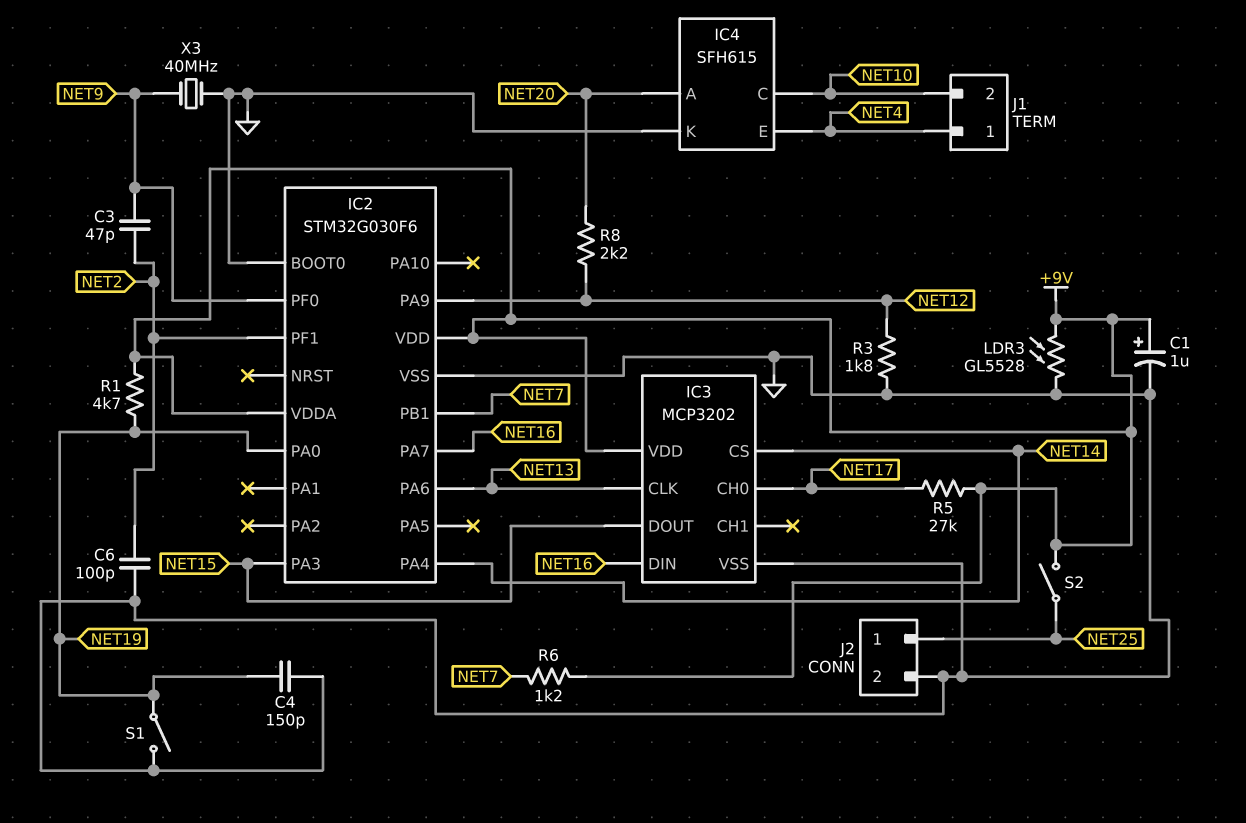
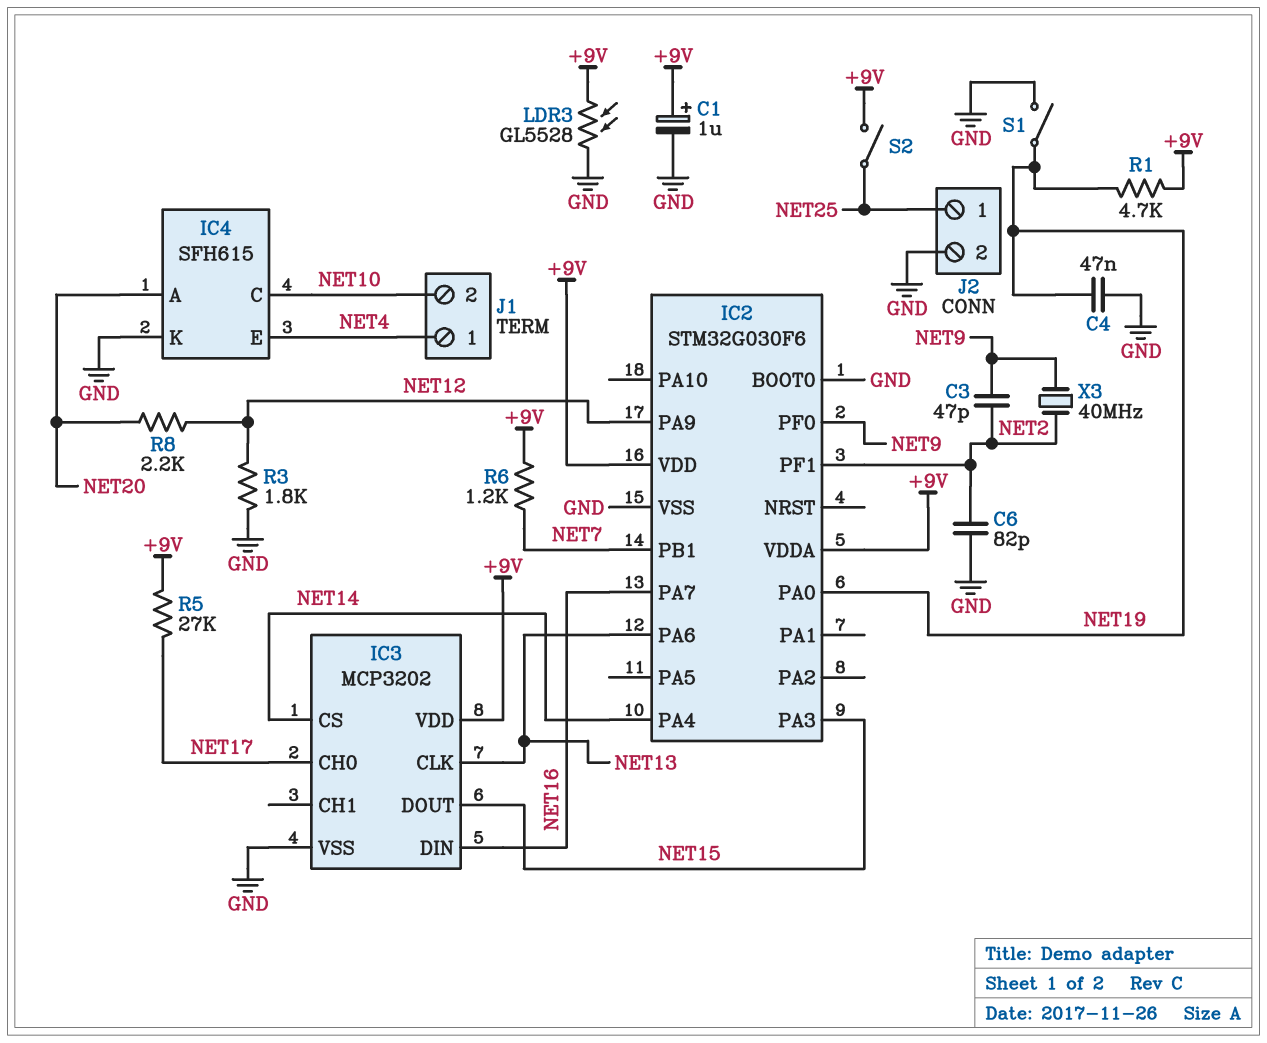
C4: 150pF (GND, NET19) -> 47nF (GND, NET19)
C6: 100pF (GND, NET2) -> 82pF (GND, NET2)
X3: 40MHz (GND, NET9) -> 40MHz (NET2, NET9)

